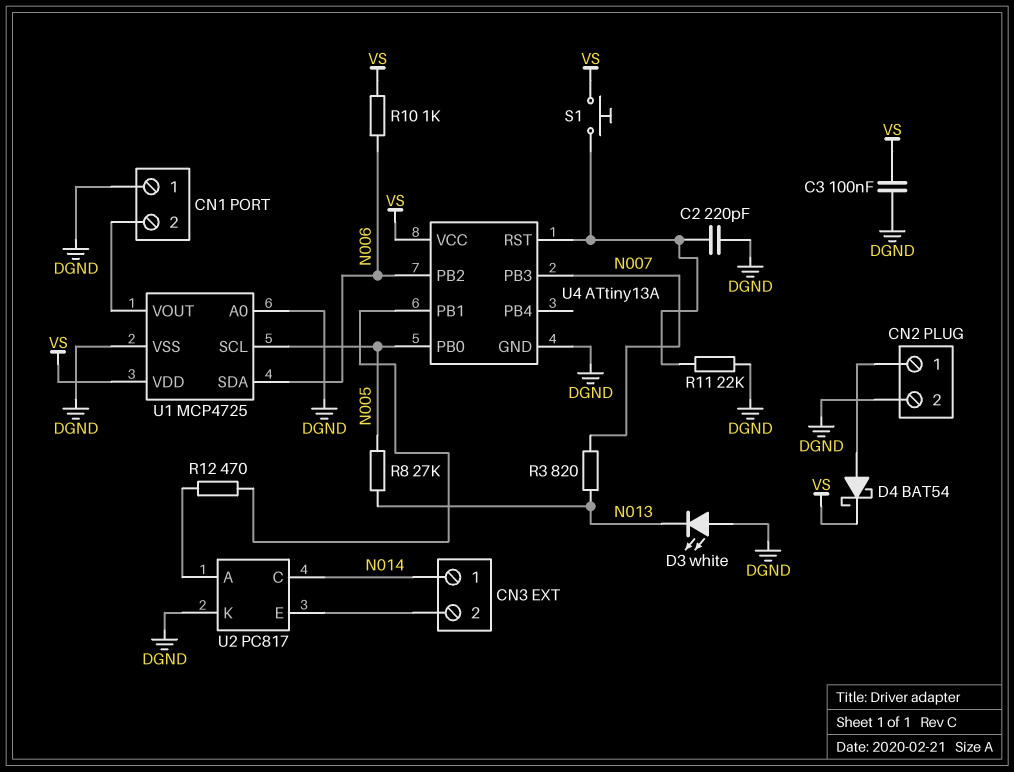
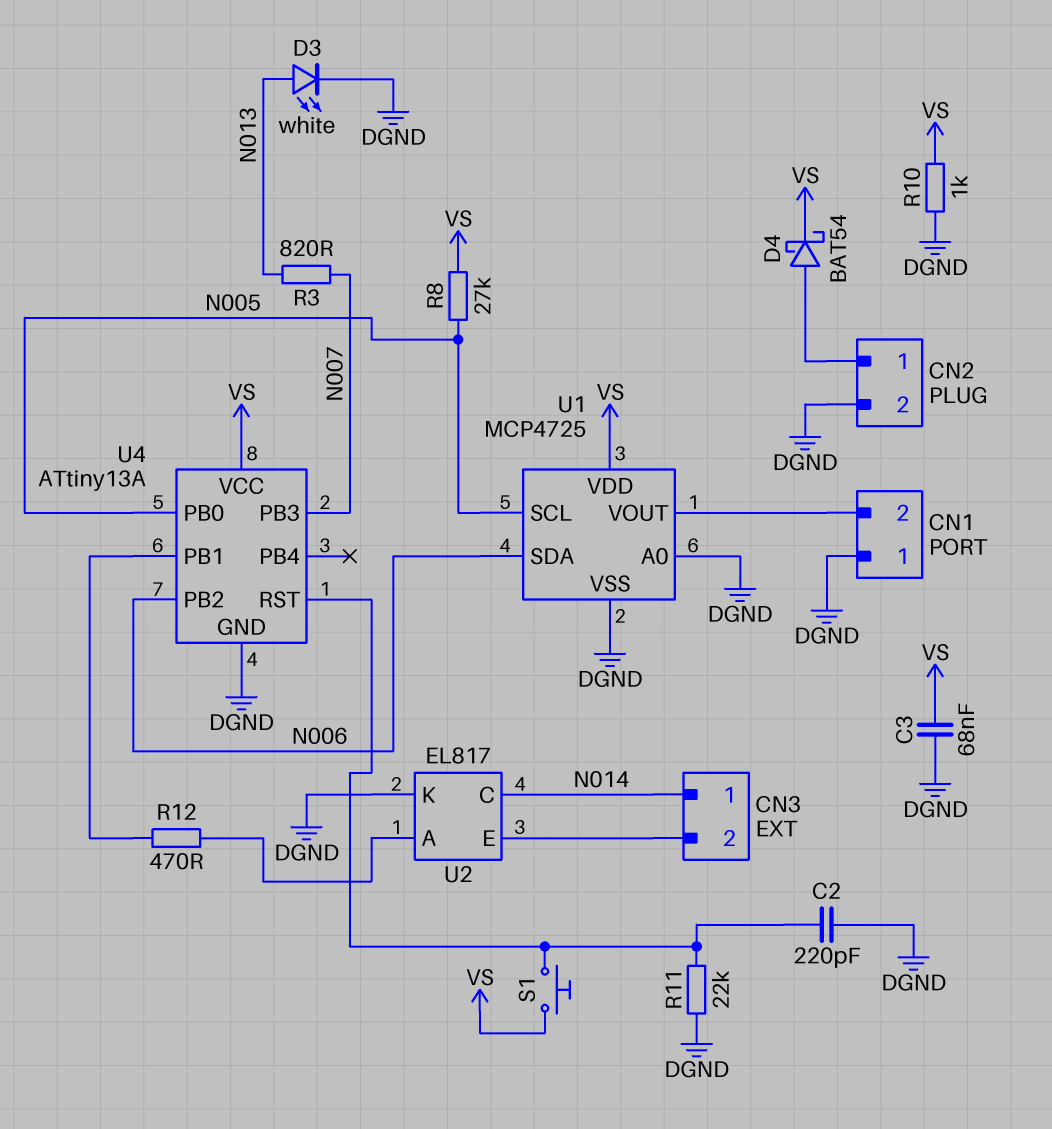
C3: 100nF (DGND, VS) -> 68nF (DGND, VS)
D3: LED white (A DGND, K N013) -> LED white (A N013, K DGND)
R8: 27k (N005, N013) -> 27k (N005, VS)
R10: 1k (N006, VS) -> 1k (DGND, VS)
U2: PC817 -> EL817

